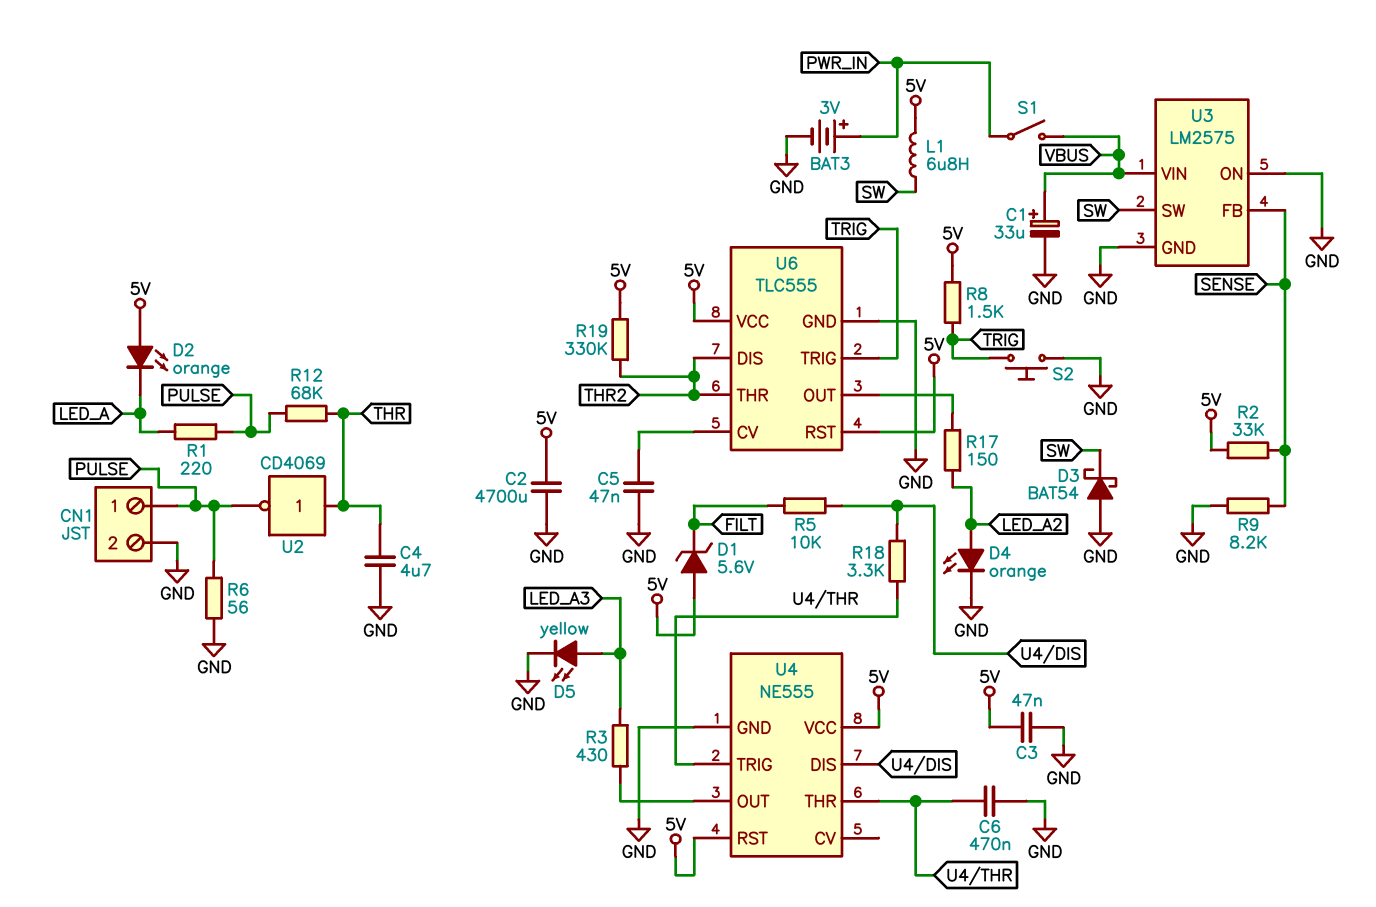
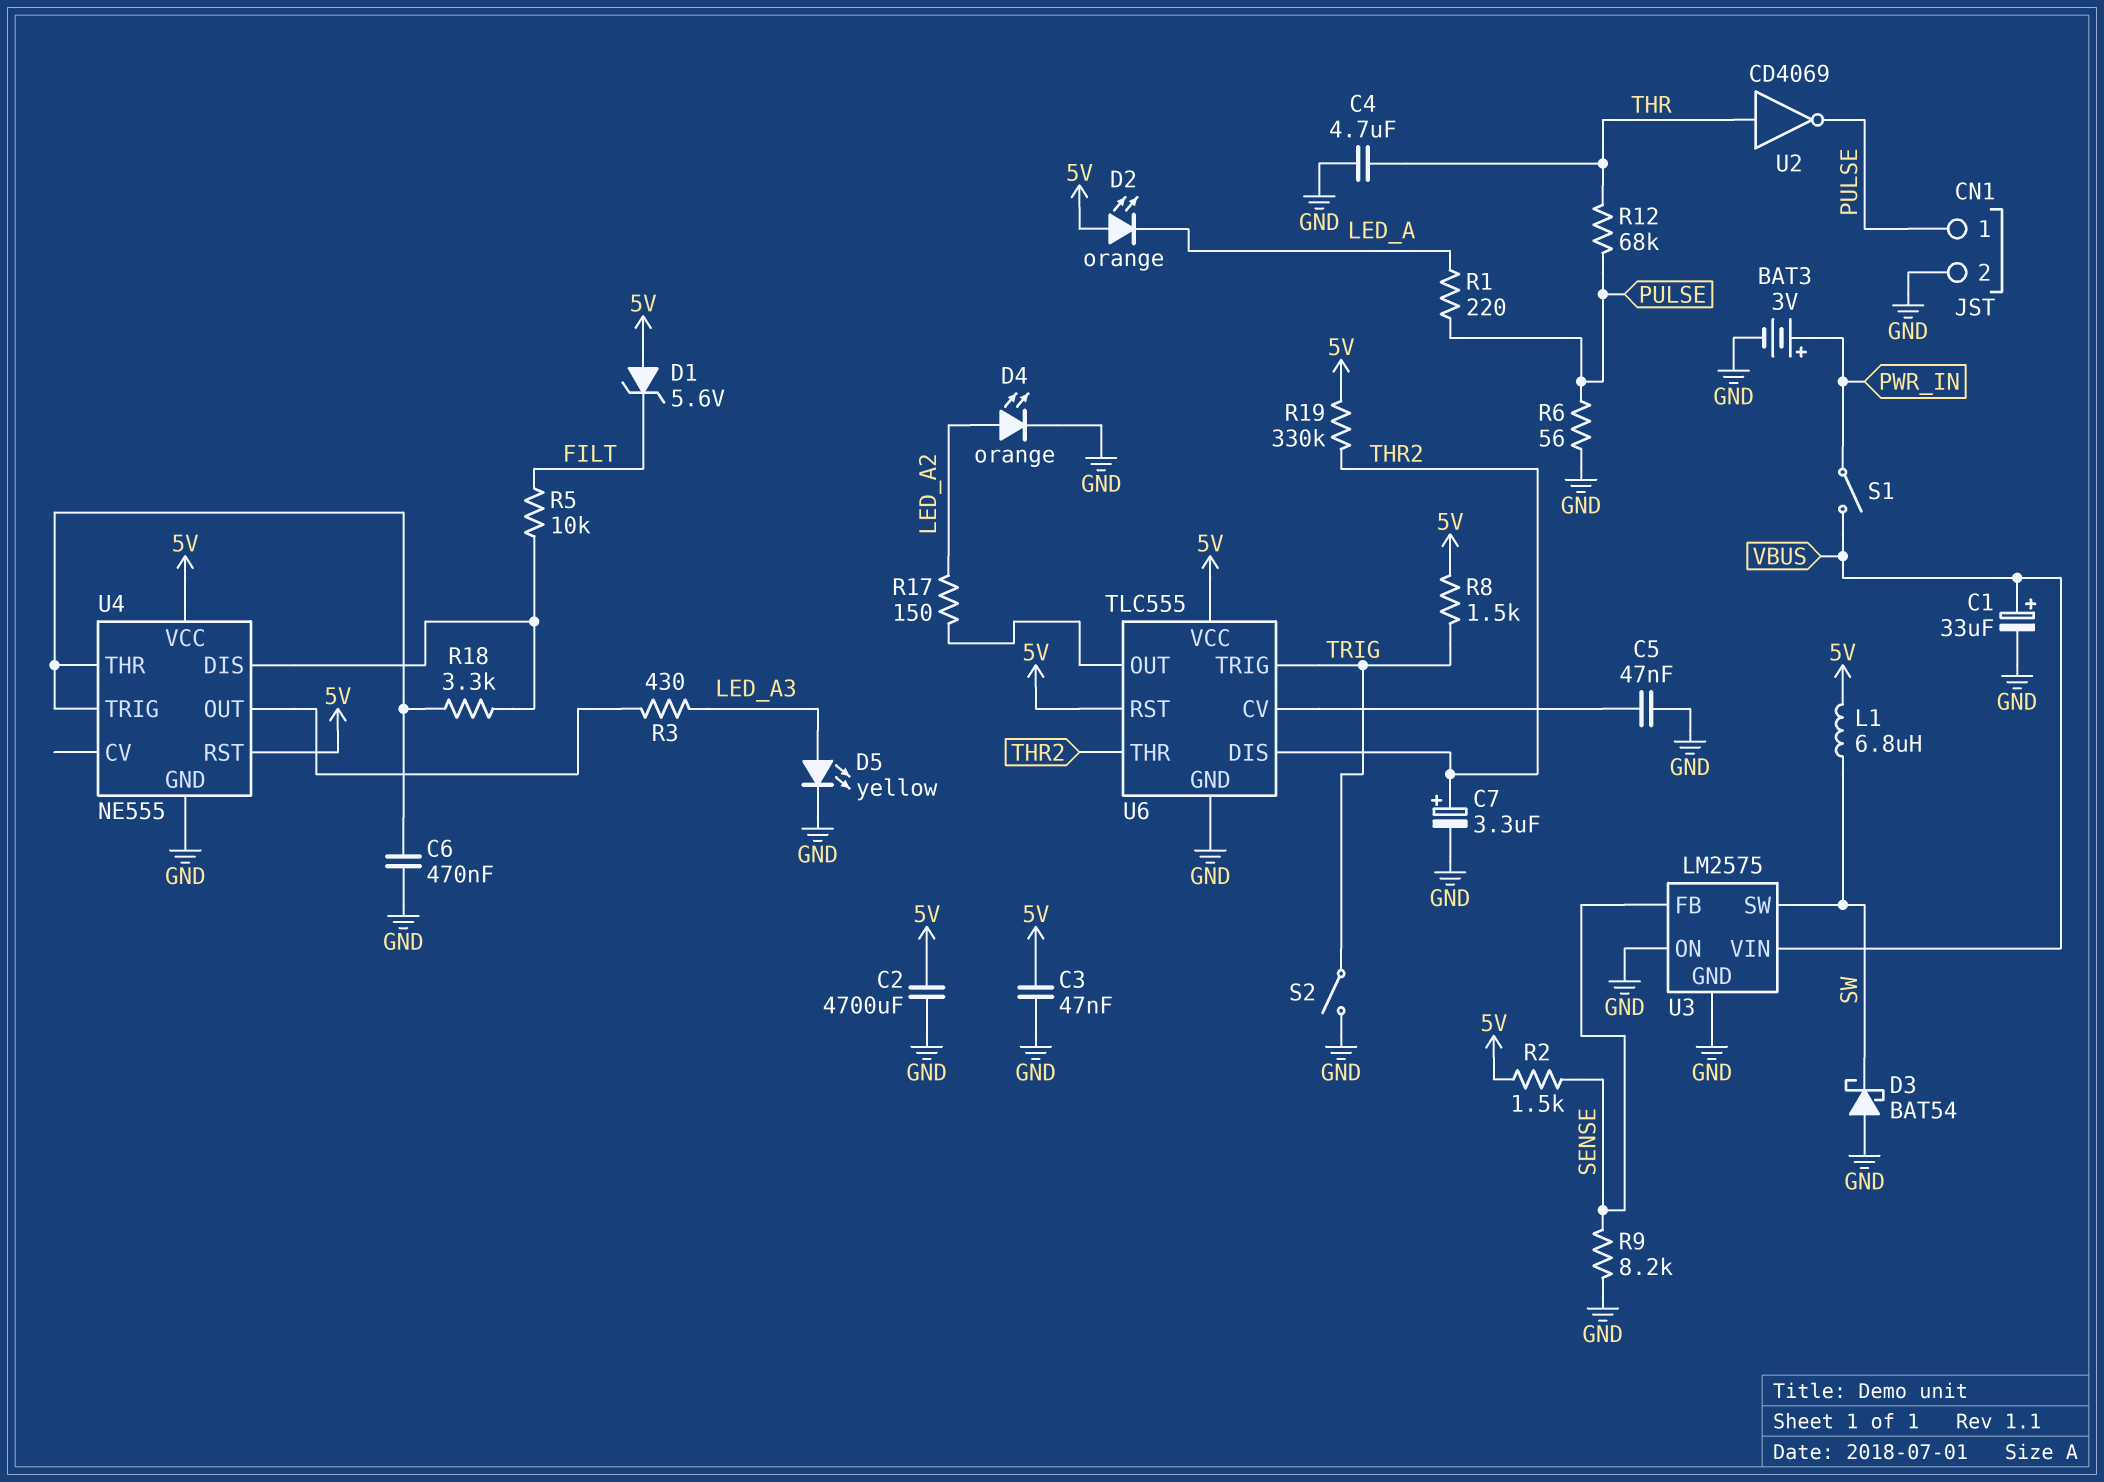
C7: none -> 3.3uF (plus THR2, minus GND)
R2: 33k (5V, SENSE) -> 1.5k (5V, SENSE)
S2: button (GND, TRIG) -> switch (GND, TRIG)

